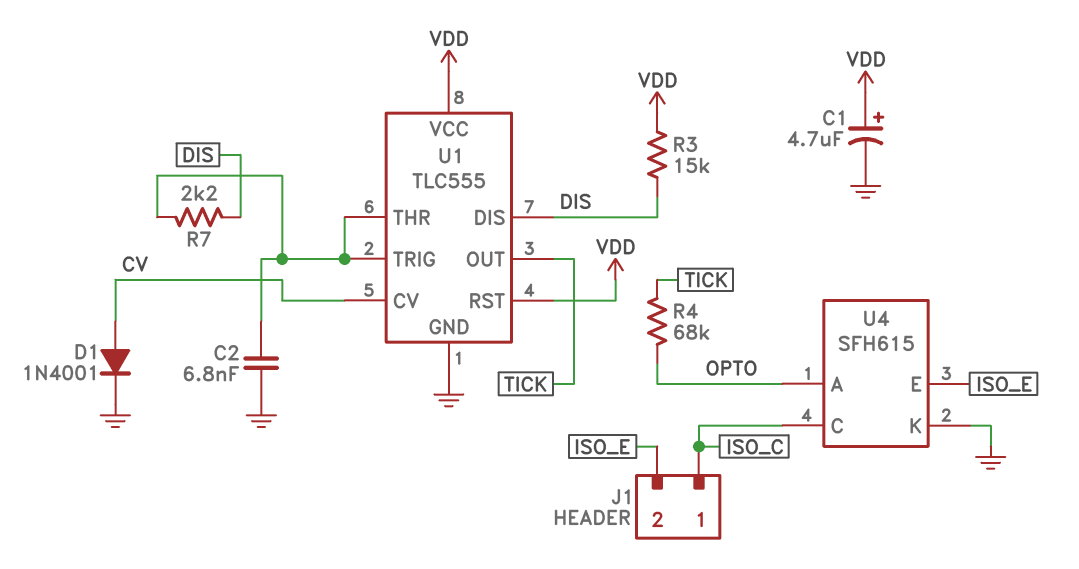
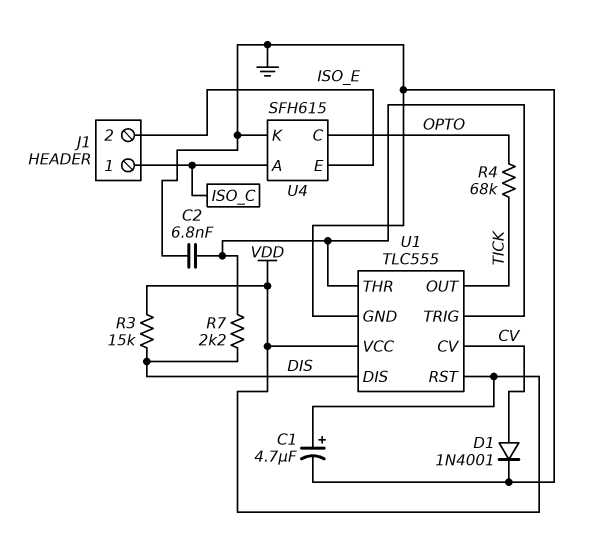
U4 pin A: OPTO -> ISO_C
U4 pin C: ISO_C -> OPTO

